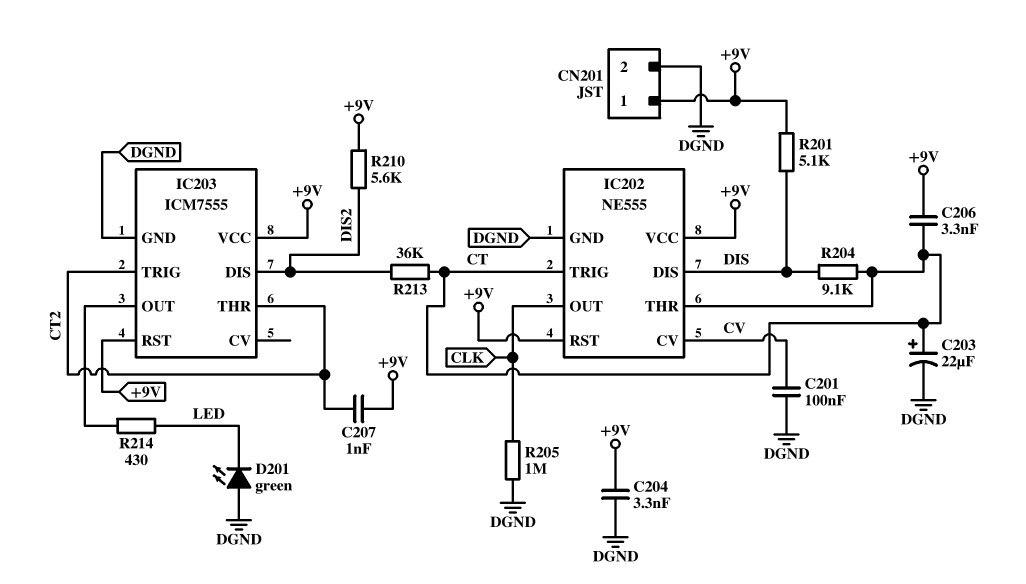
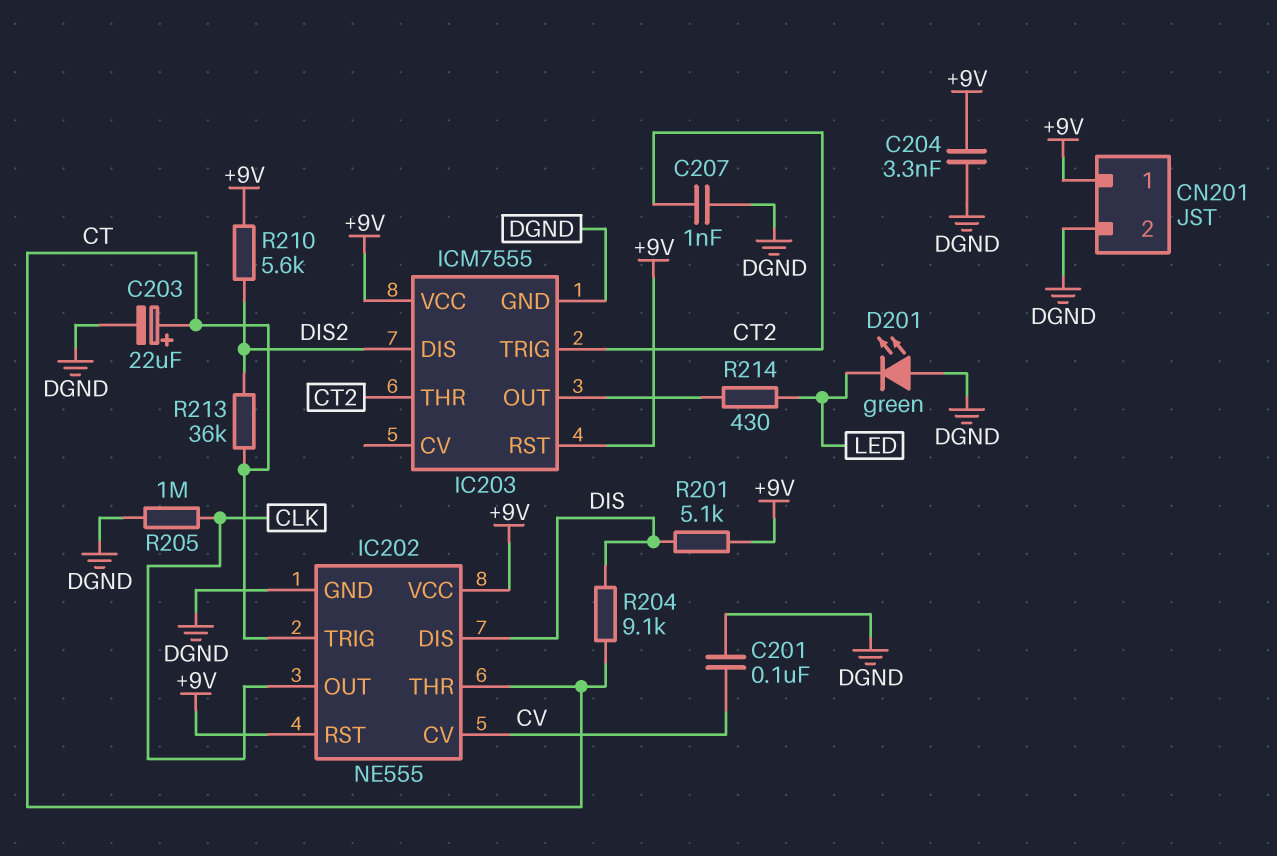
C206: 3.3nF (+9V, CT) -> none
C207: 1nF (+9V, CT2) -> 1nF (CT2, DGND)

